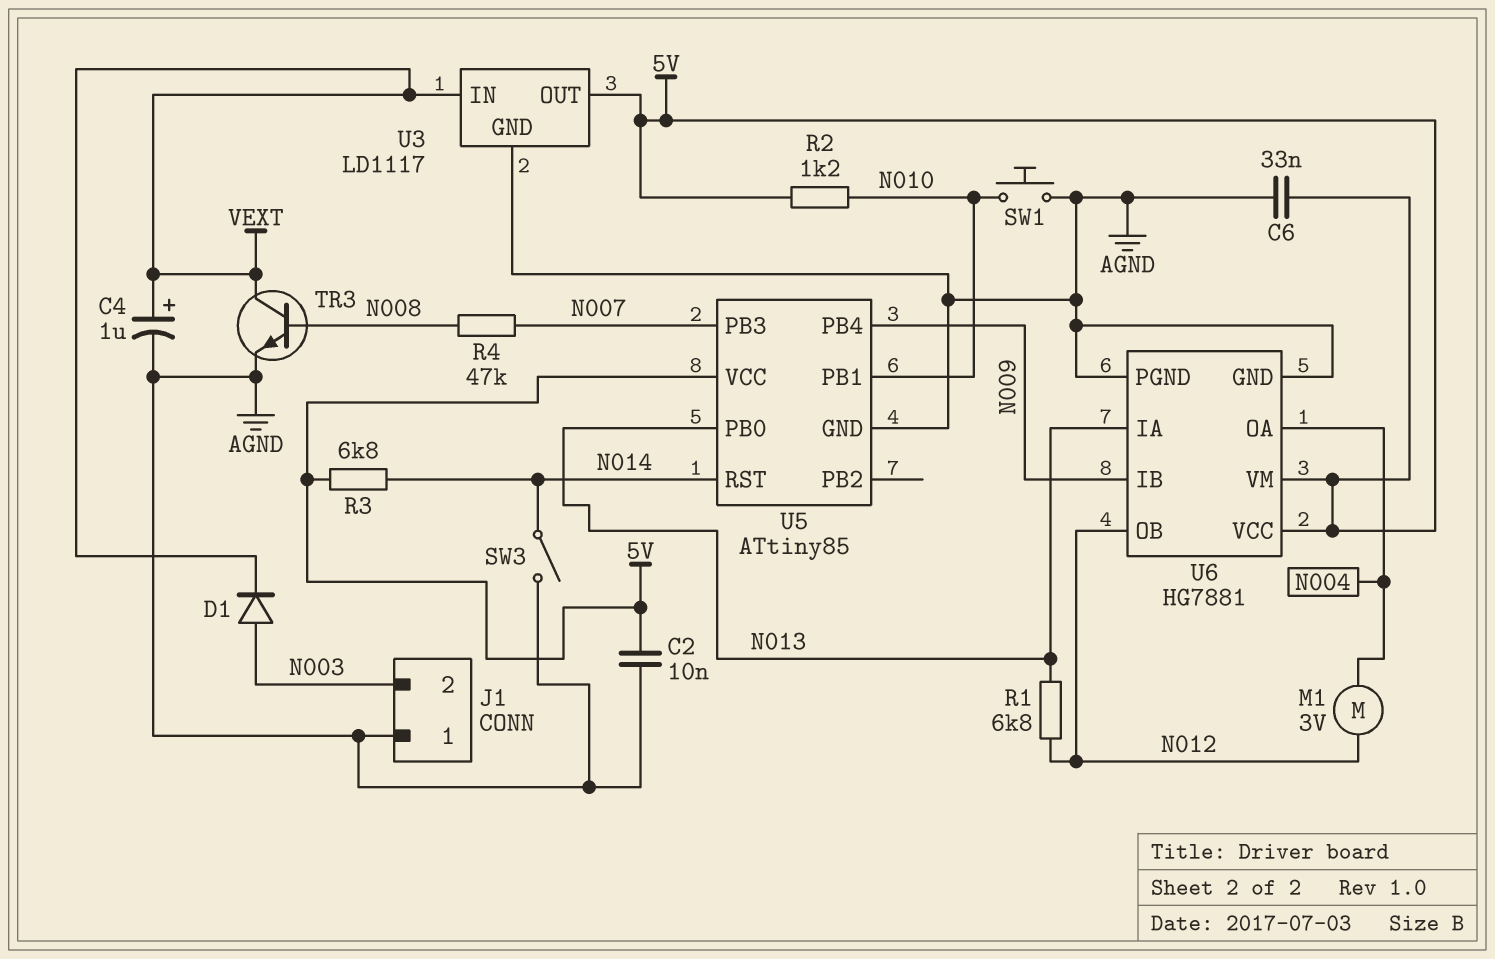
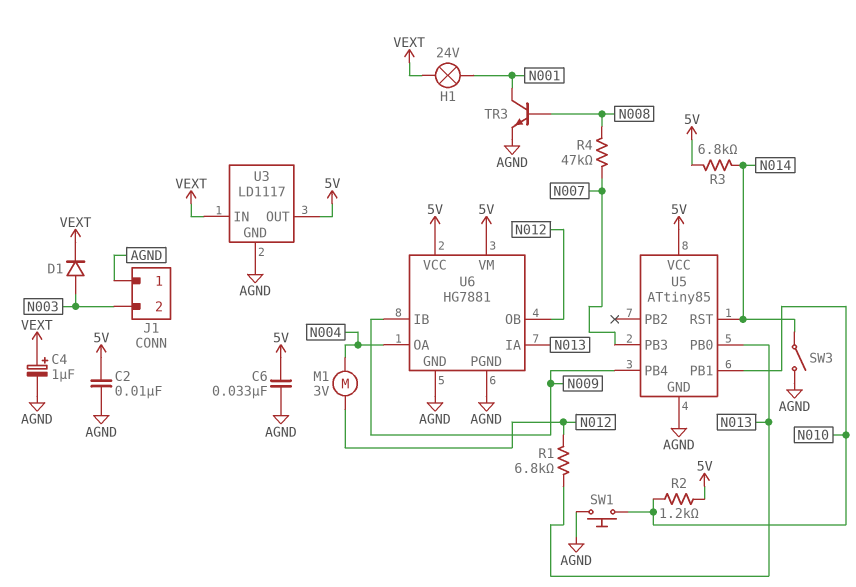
H1: none -> lamp 24V (N001, VEXT)
TR3: NPN (B N008, C VEXT, E AGND) -> NPN (B N008, C N001, E AGND)

